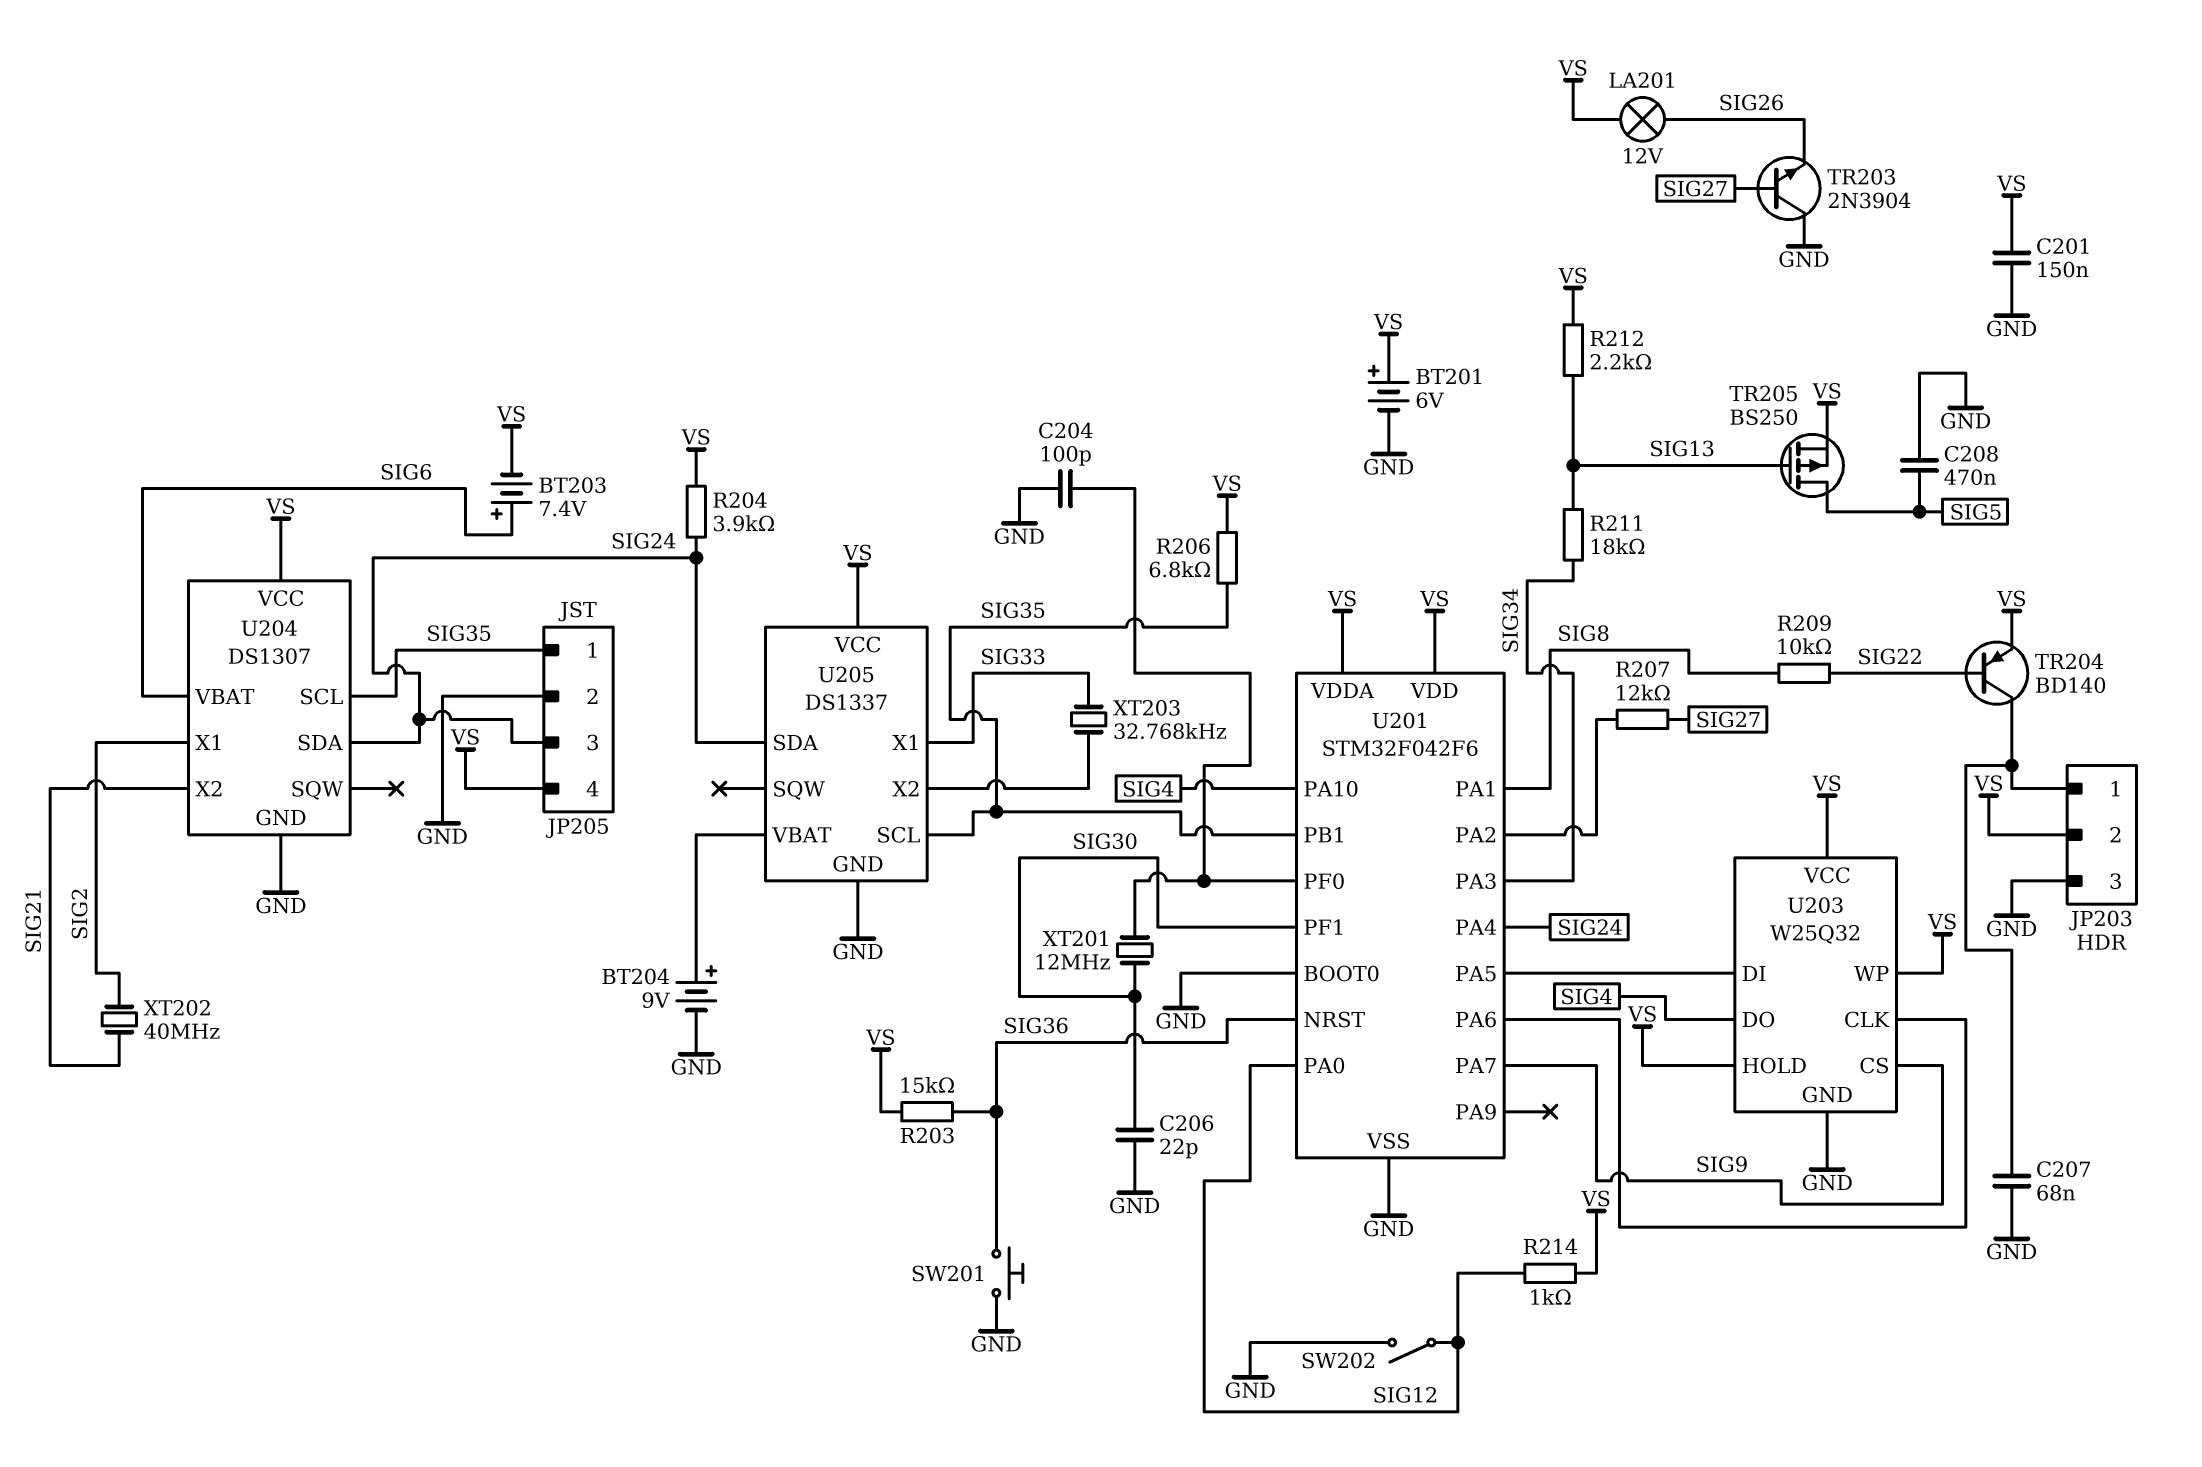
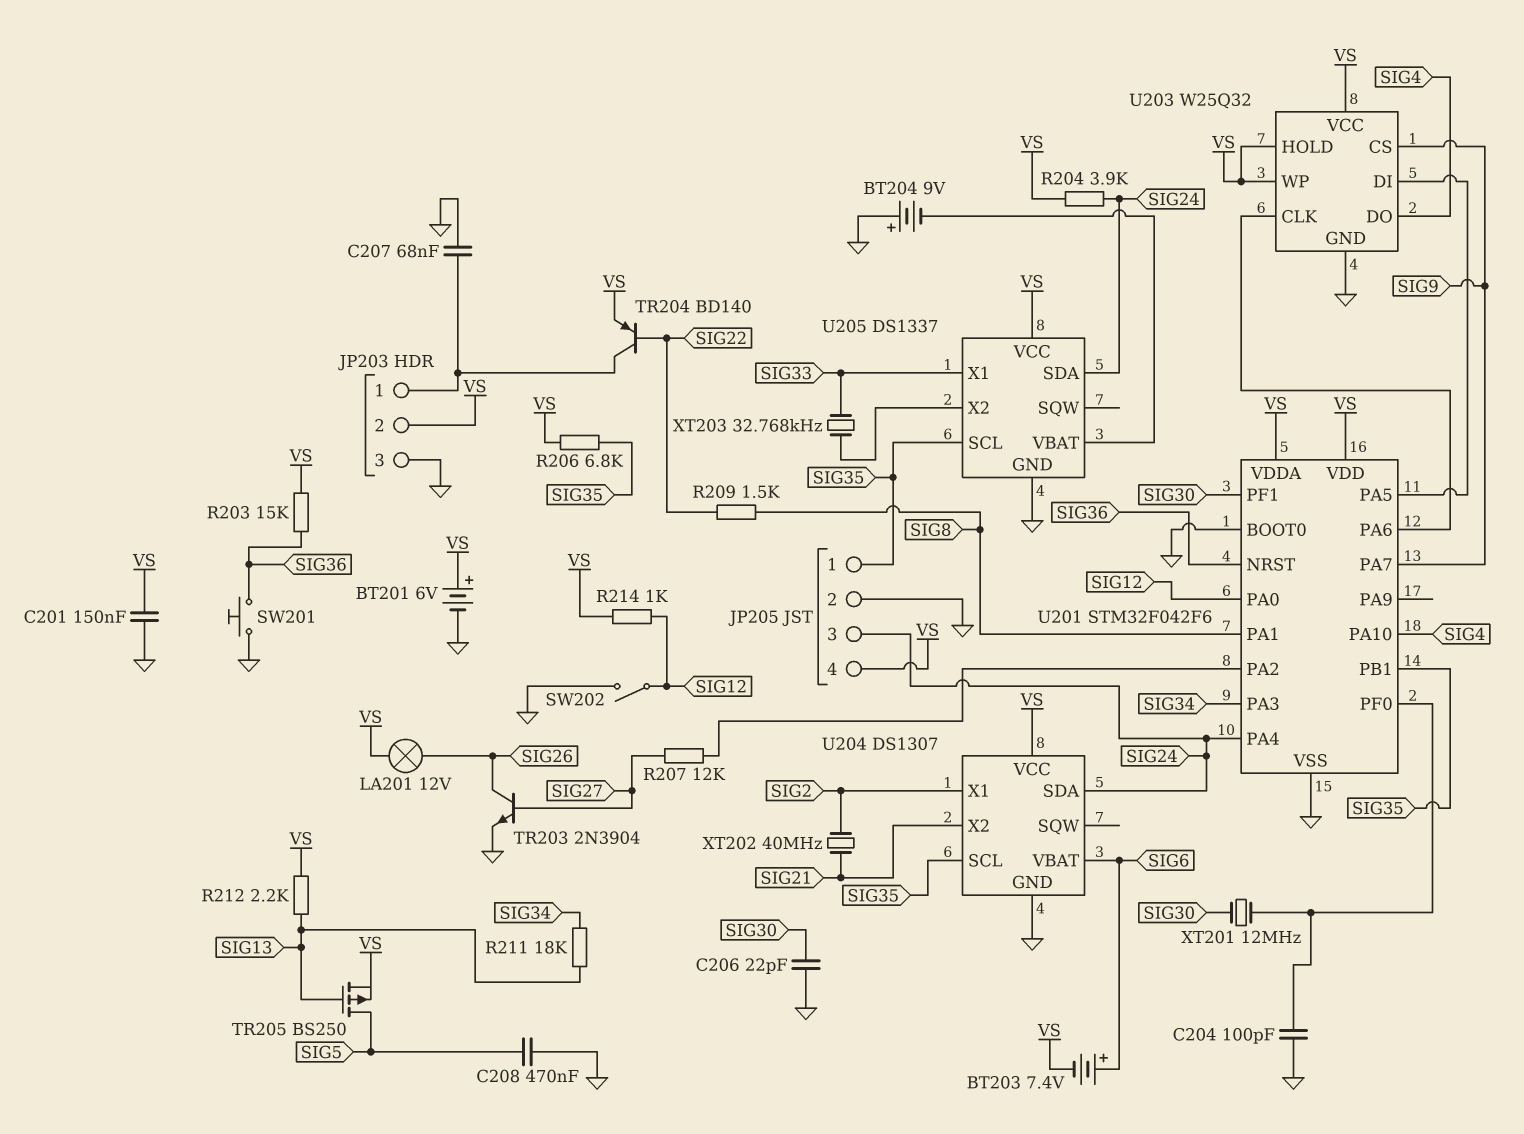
BT204: 9V (plus U205/VBAT, minus GND) -> 9V (plus GND, minus U205/VBAT)
R209: 10k (SIG8, SIG22) -> 1.5k (SIG8, SIG22)
TR203: NPN 2N3904 (B SIG27, C GND, E SIG26) -> NPN 2N3904 (B SIG27, C SIG26, E GND)

